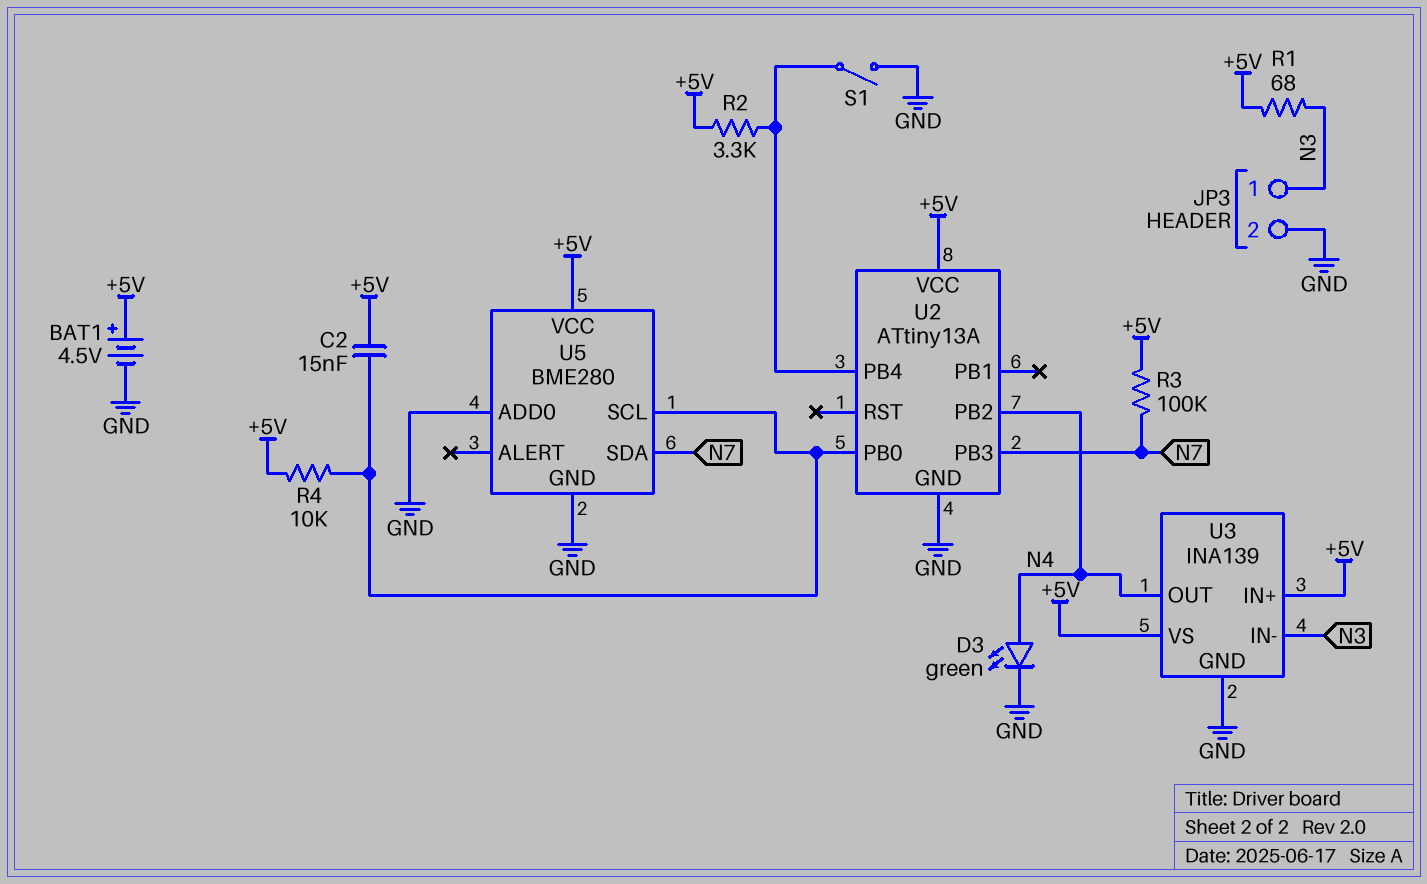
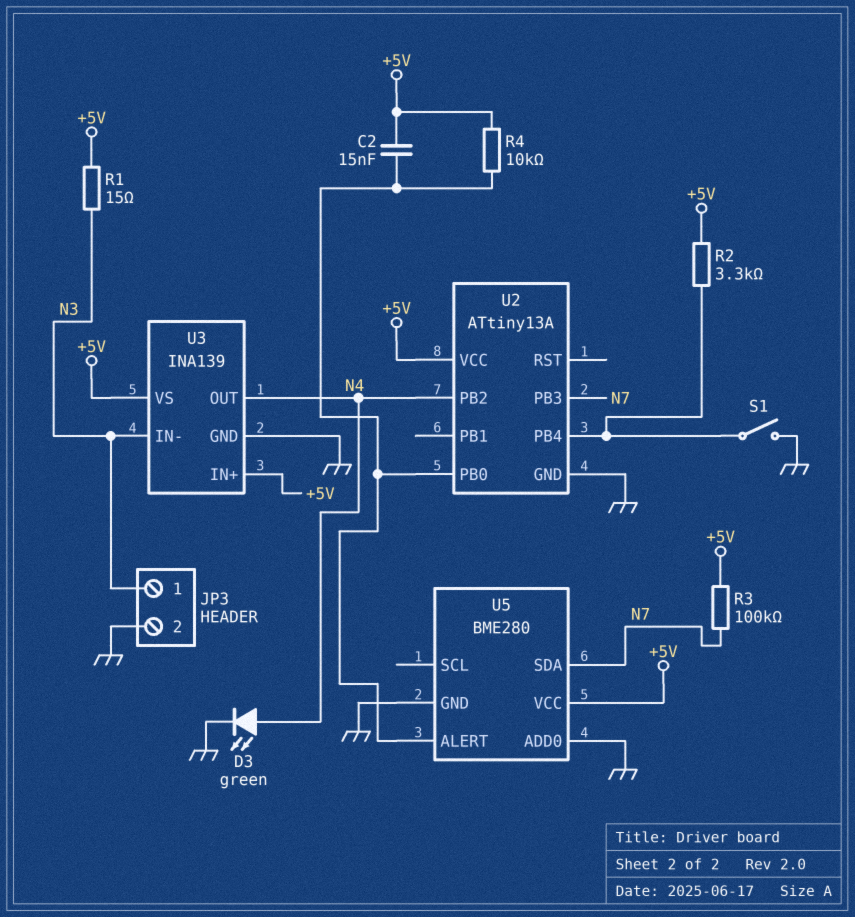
BAT1: 4.5V (plus +5V, minus GND) -> none
R1: 68 (+5V, N3) -> 15 (+5V, N3)
U5 pin ALERT: none -> U2/PB0
U5 pin SCL: U2/PB0 -> none

